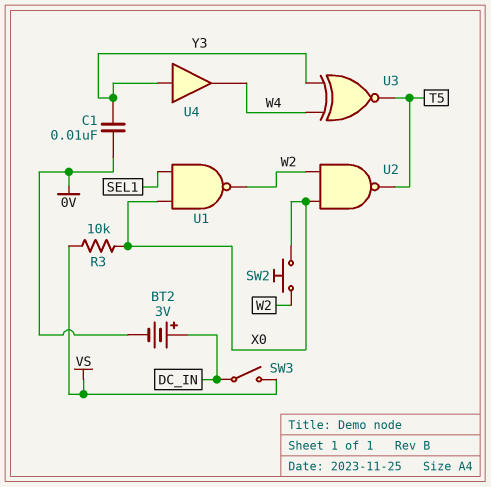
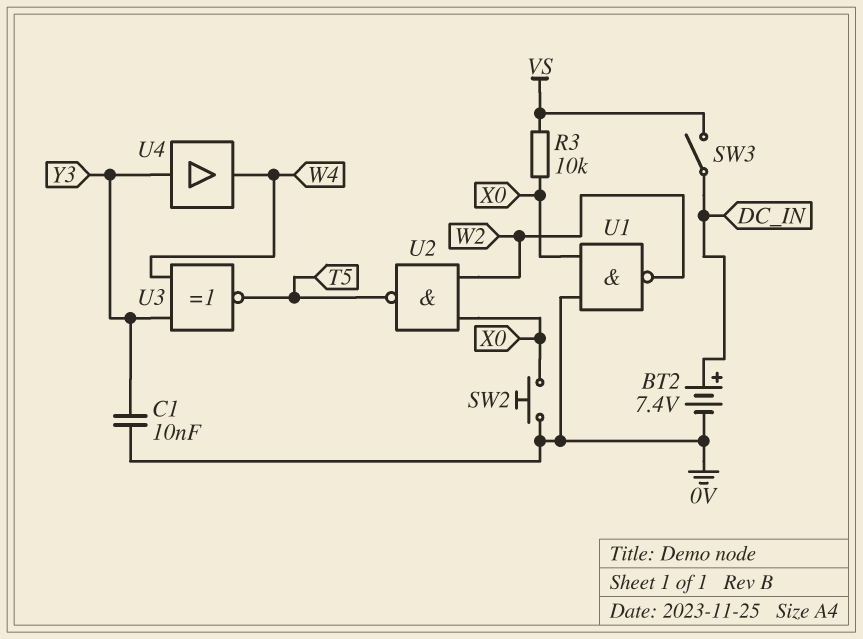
BT2: 3V (plus DC_IN, minus 0V) -> 7.4V (plus DC_IN, minus 0V)
SW2: button (W2, X0) -> button (0V, X0)
U1: NAND (in SEL1, in X0, out W2) -> NAND (in 0V, in X0, out W2)

